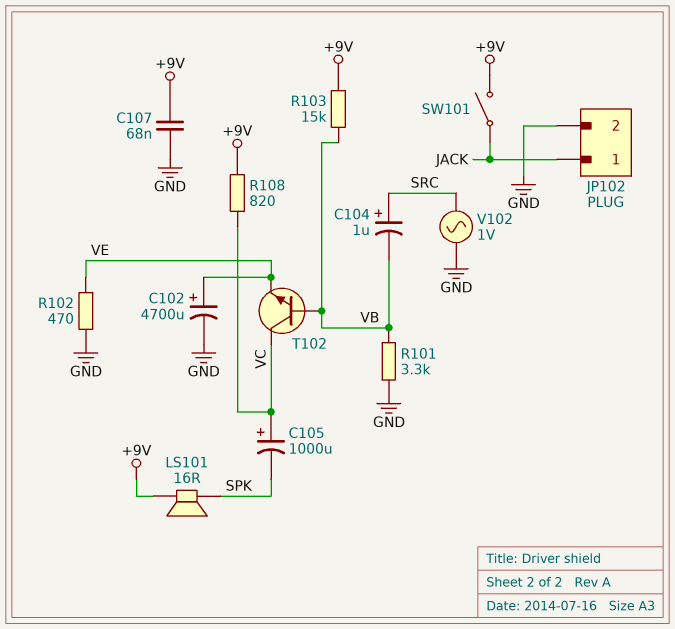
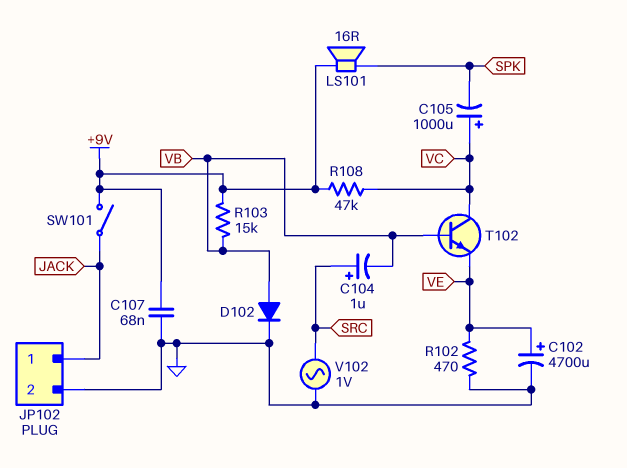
D102: none -> diode (A VB, K GND)
R101: 3.3k (GND, VB) -> none
R108: 820 (+9V, VC) -> 47k (+9V, VC)

